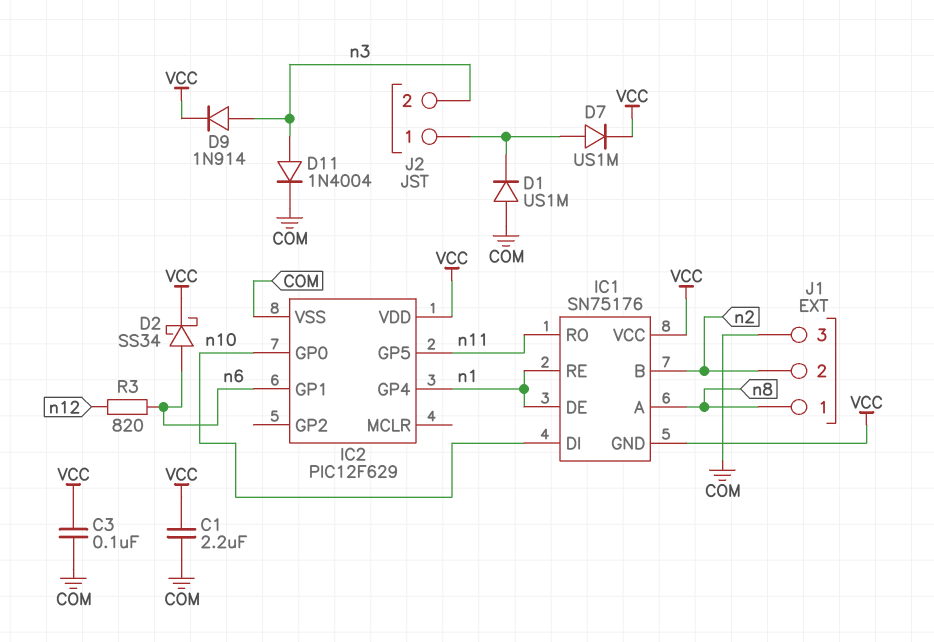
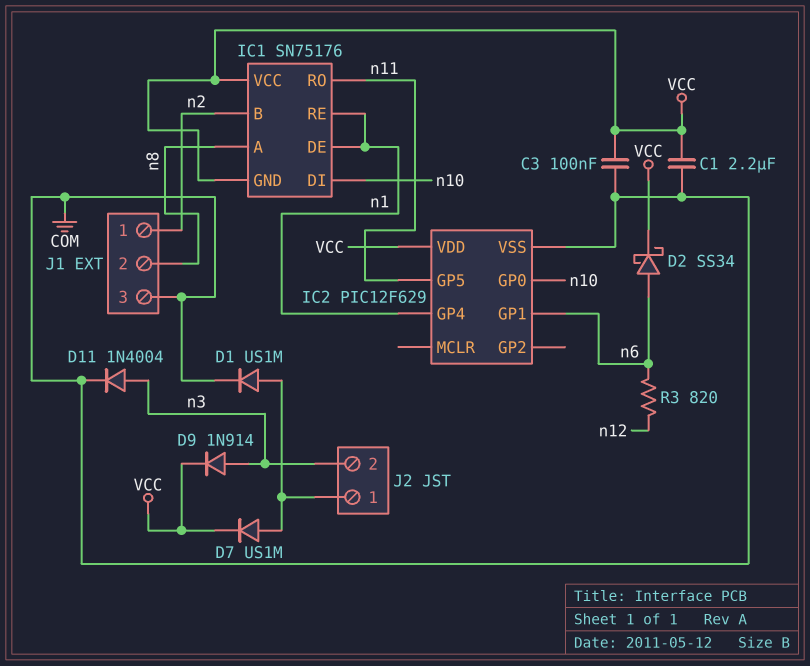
D1: diode US1M (A COM, K J2/1) -> diode US1M (A J2/1, K COM)
J1 pin 1: n8 -> n2
J1 pin 2: n2 -> n8

